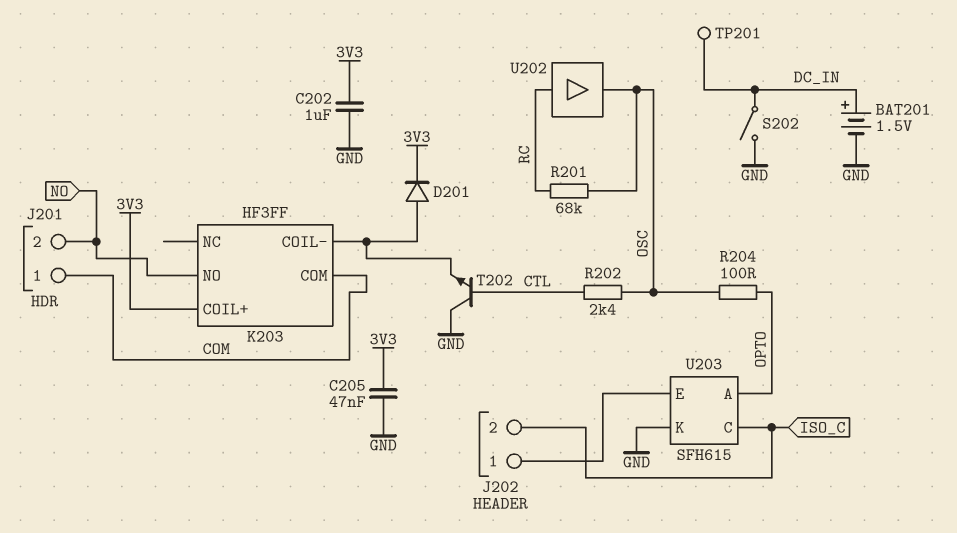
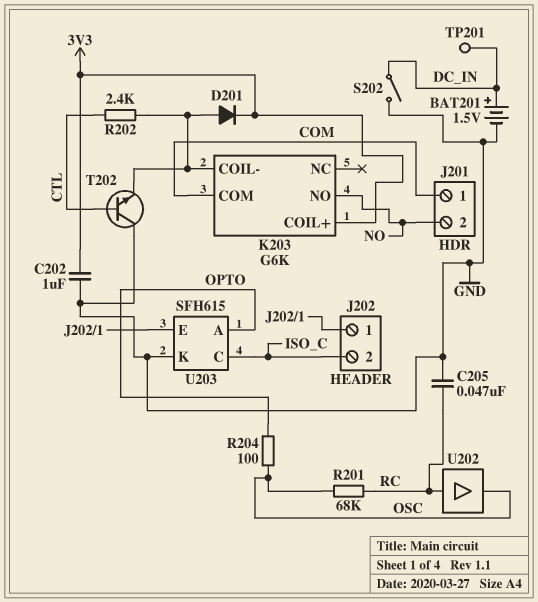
C205: 47nF (3V3, GND) -> 47nF (GND, RC)
K203: HF3FF -> G6K
R202: 2.4k (CTL, OSC) -> 2.4k (CTL, K203/COIL-)

